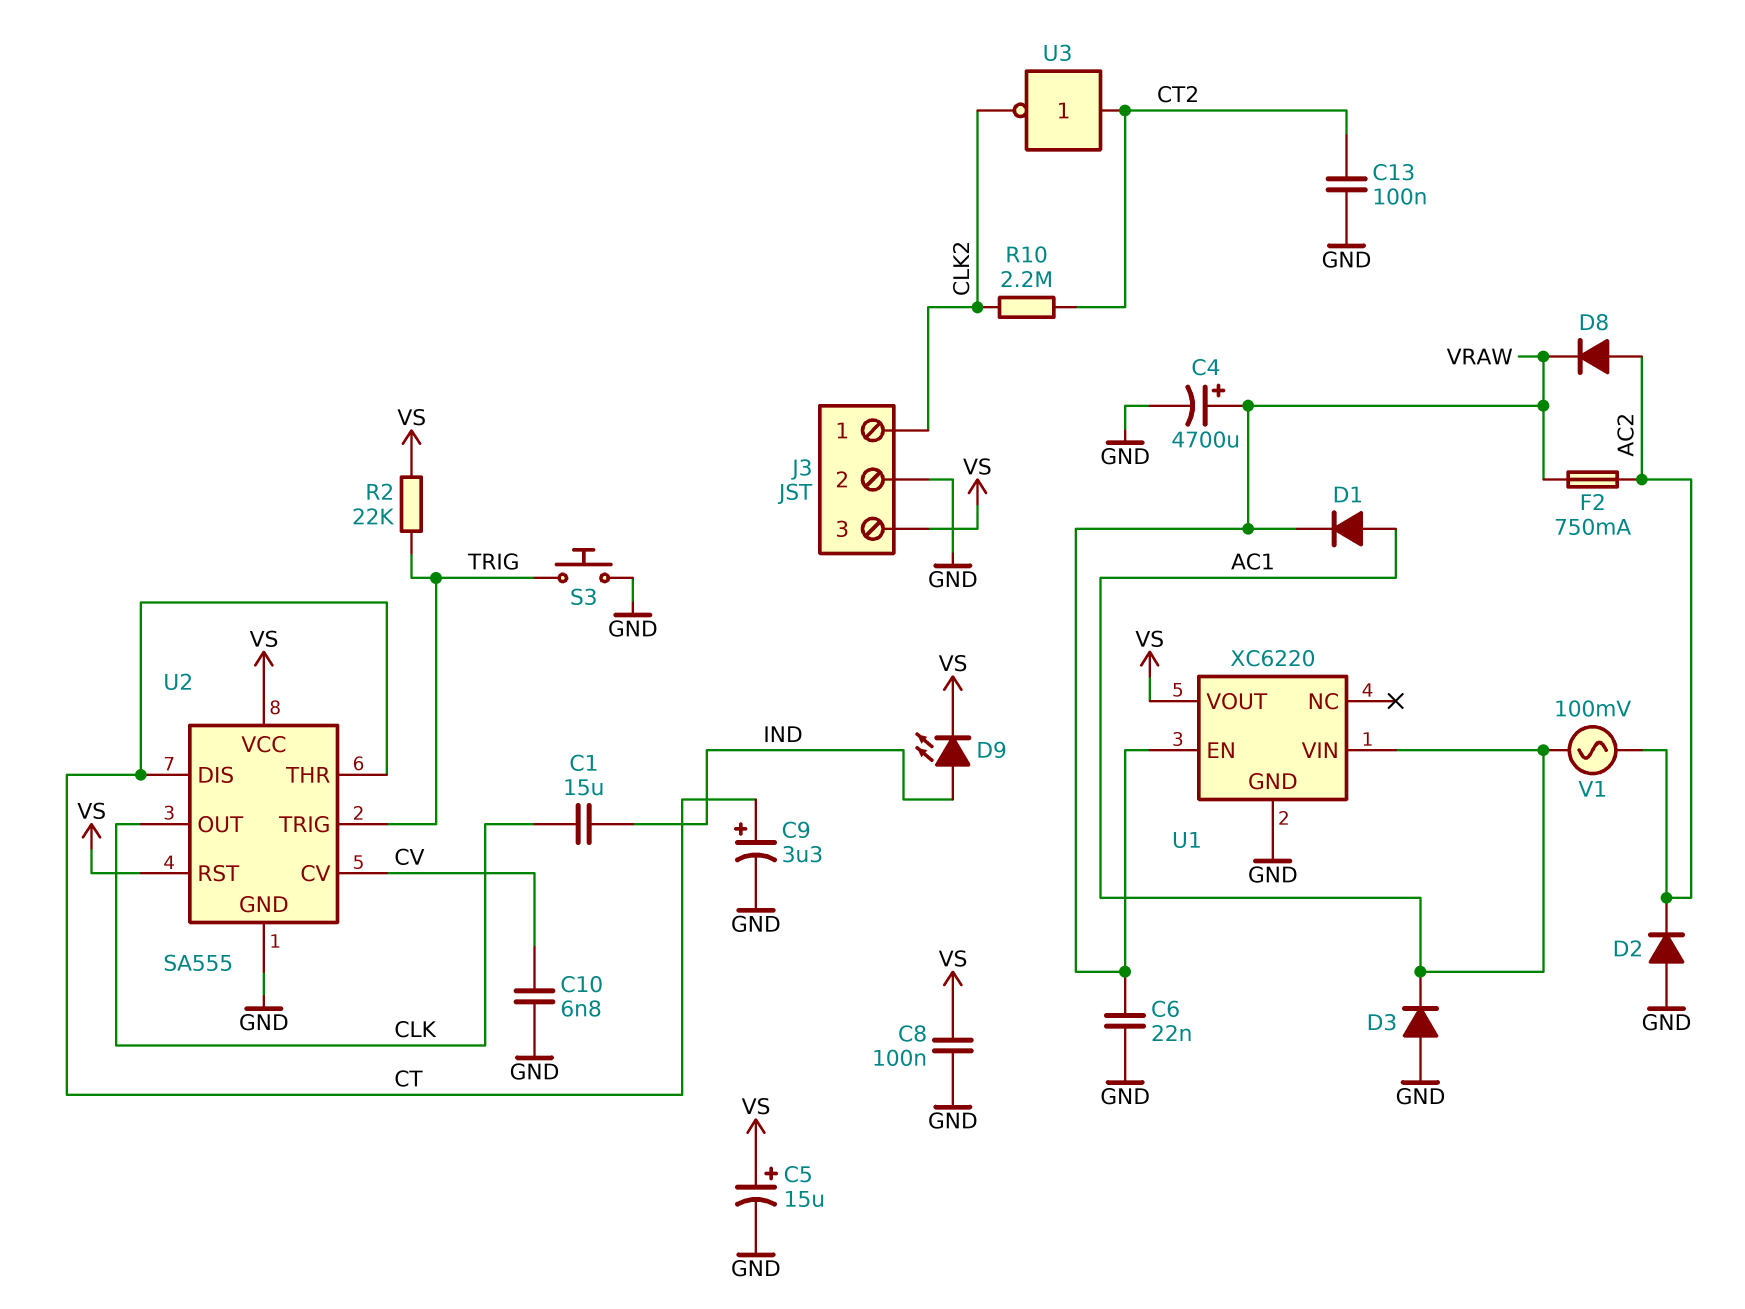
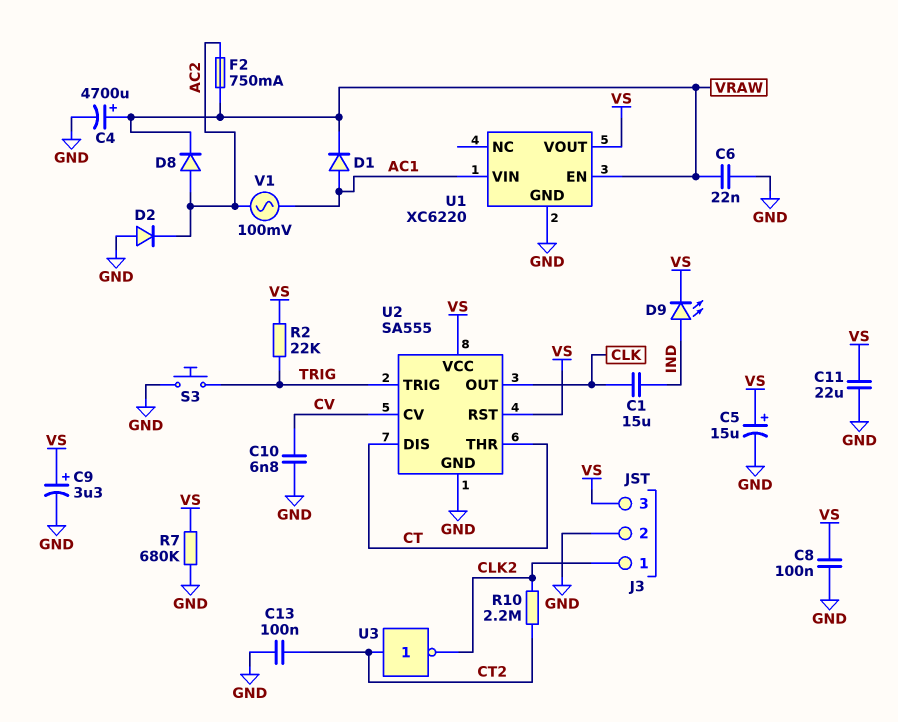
C9: 3.3uF (plus CT, minus GND) -> 3.3uF (plus VS, minus GND)
C11: none -> 22uF (GND, VS)
D3: diode (A GND, K AC1) -> none
R7: none -> 680k (GND, VS)

